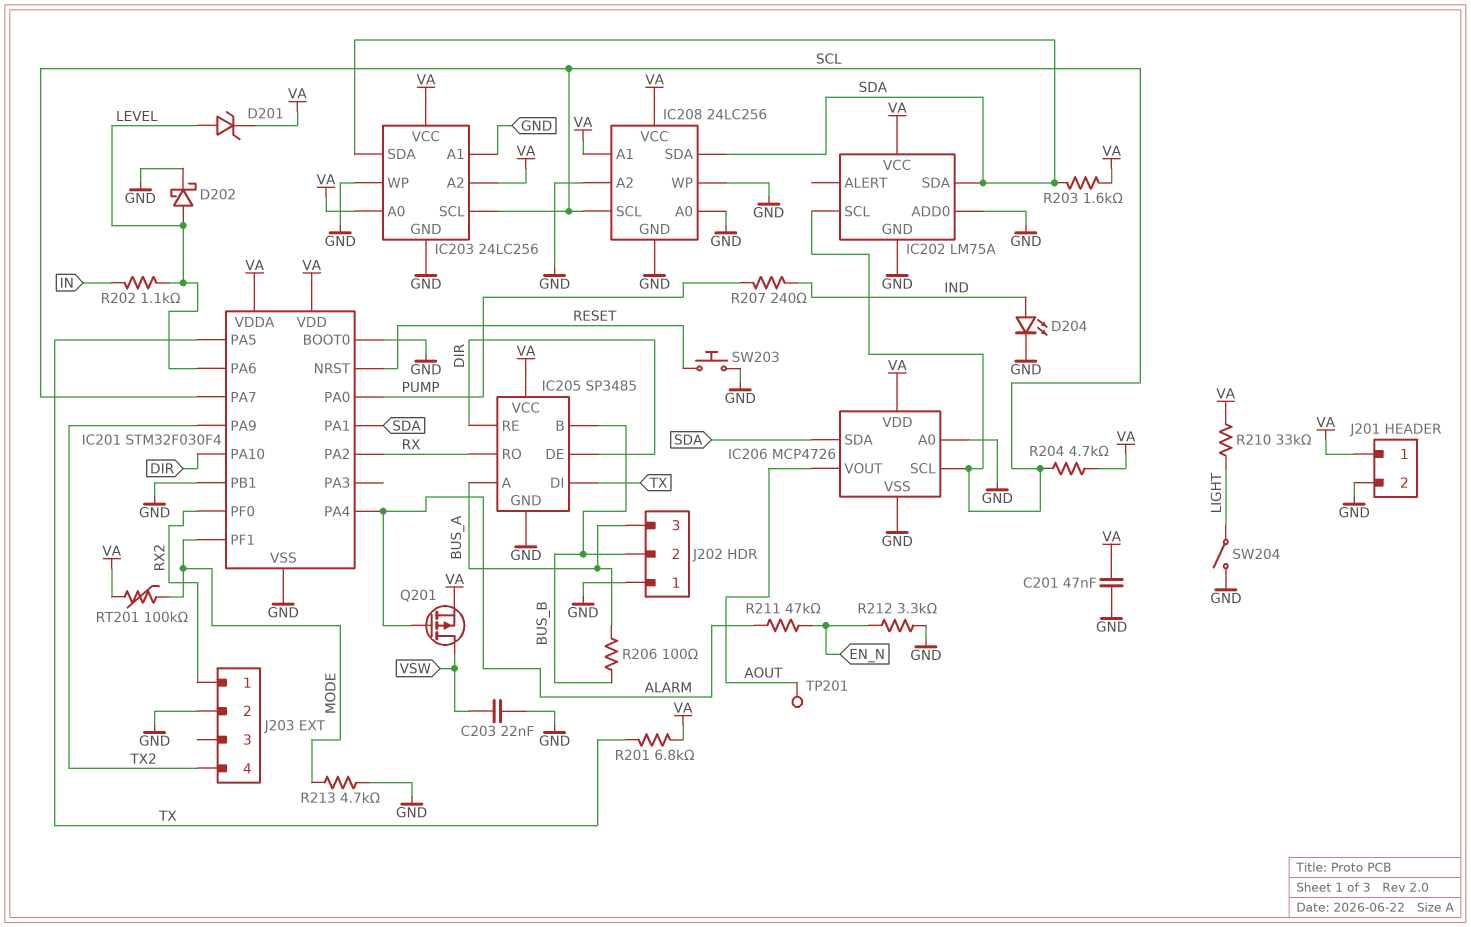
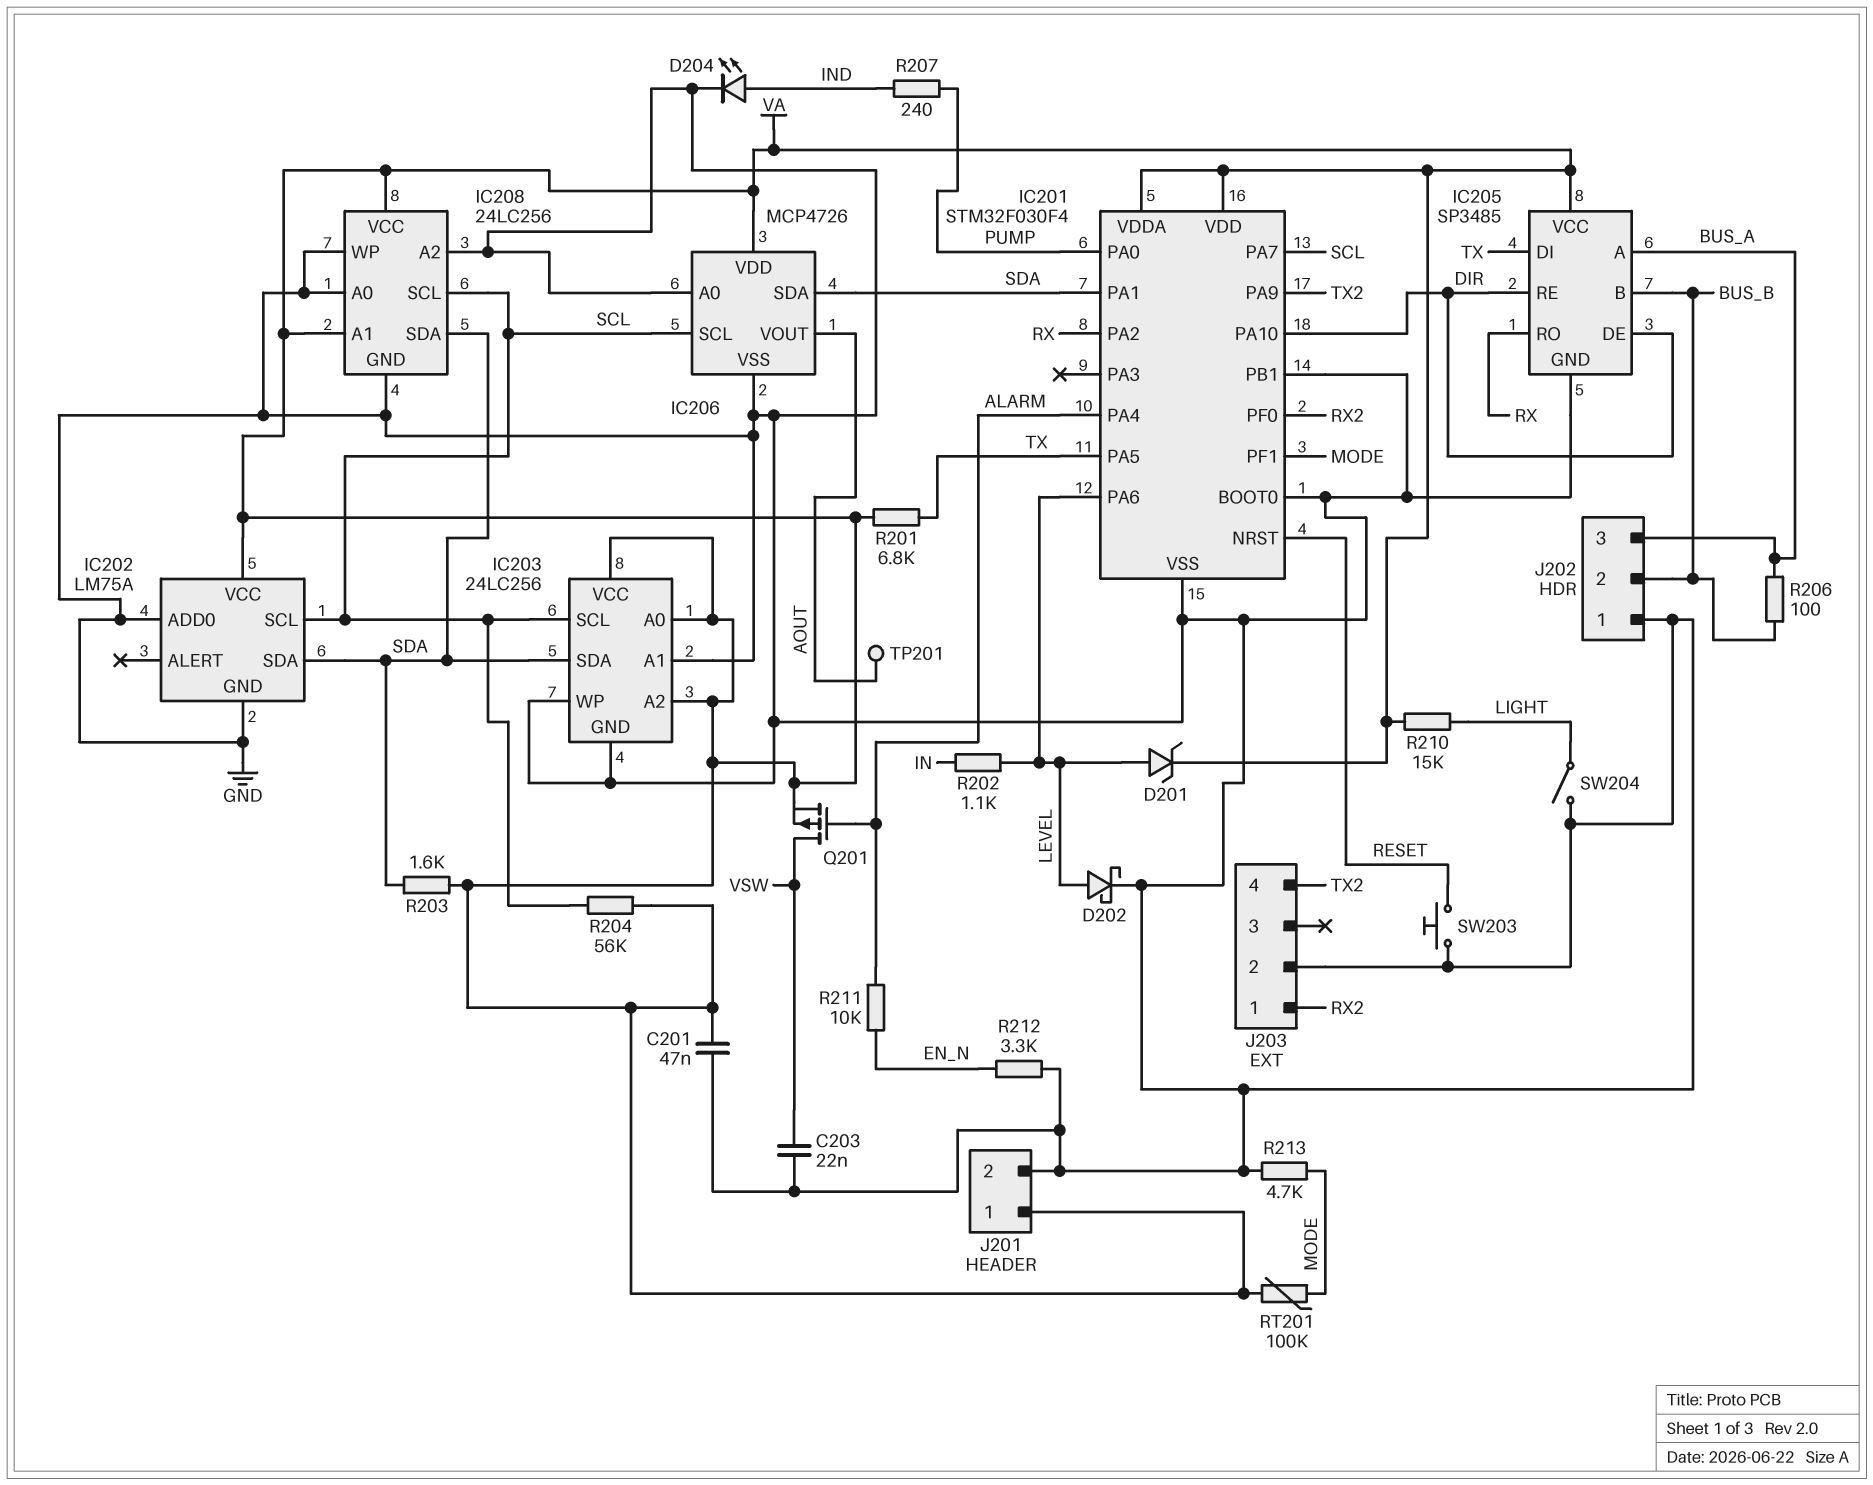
R204: 4.7k (SCL, VA) -> 56k (SCL, VA)
R210: 33k (LIGHT, VA) -> 15k (LIGHT, VA)
R211: 47k (ALARM, EN_N) -> 10k (ALARM, EN_N)

